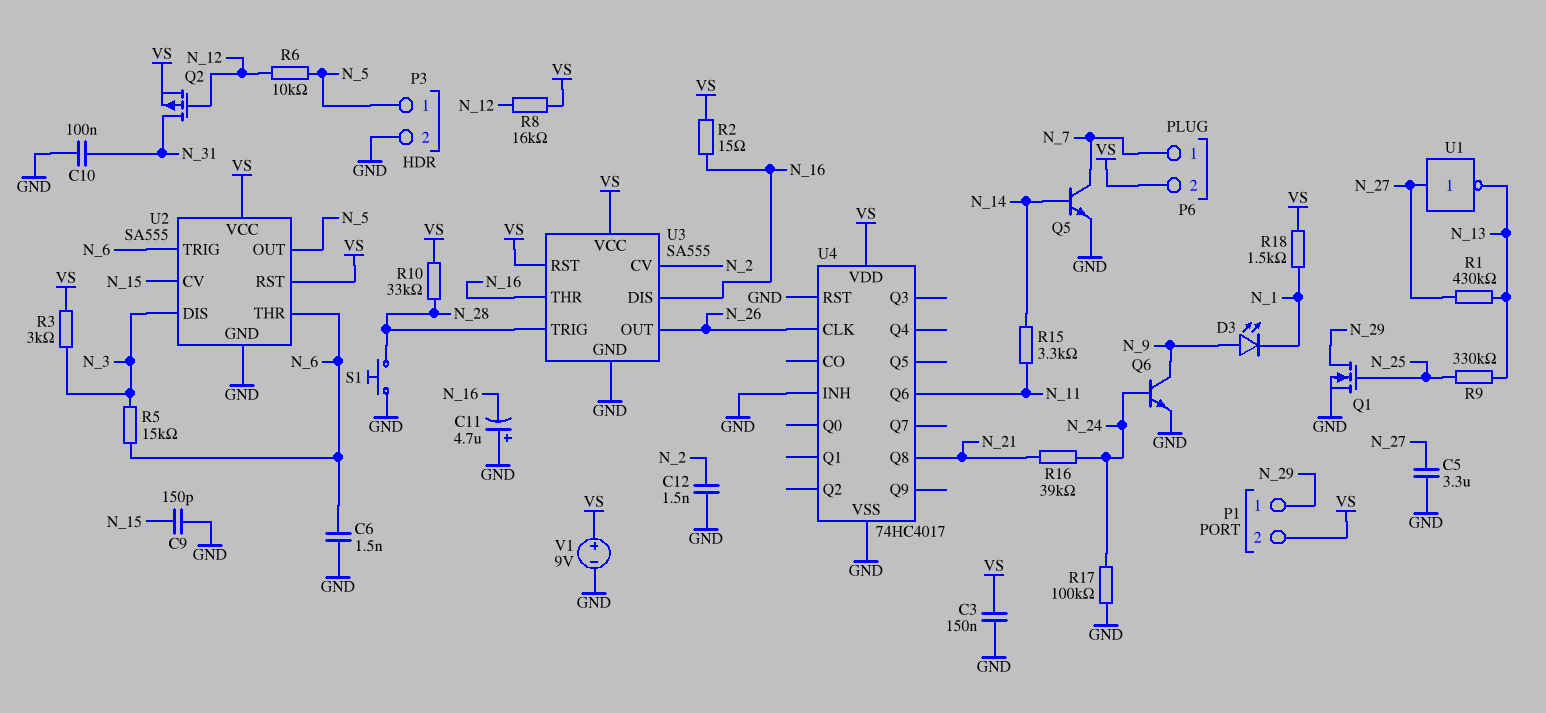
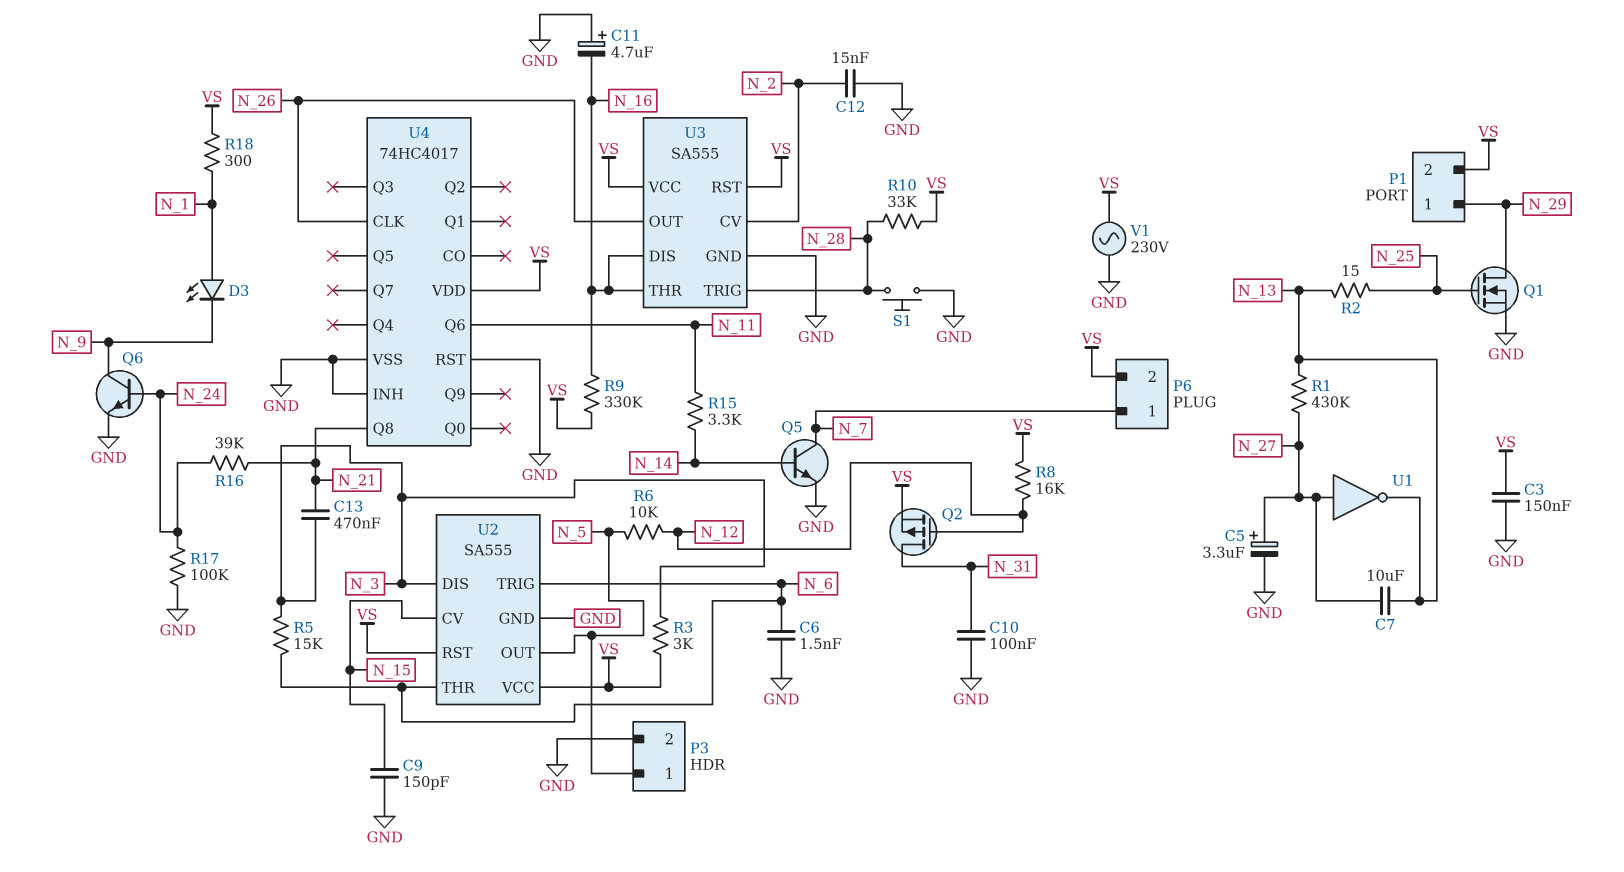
C5: 3.3uF (GND, N_27) -> 3.3uF (plus N_27, minus GND)
C7: none -> 10uF (N_13, N_27)
C12: 1.5nF (GND, N_2) -> 15nF (GND, N_2)
C13: none -> 470nF (N_3, N_21)
D3: LED (A N_9, K N_1) -> LED (A N_1, K N_9)
R2: 15 (N_16, VS) -> 15 (N_13, N_25)
R9: 330k (N_13, N_25) -> 330k (N_16, VS)
R18: 1.5k (N_1, VS) -> 300 (N_1, VS)
V1: 9V (plus VS, minus GND) -> AC 230V (GND, VS)

